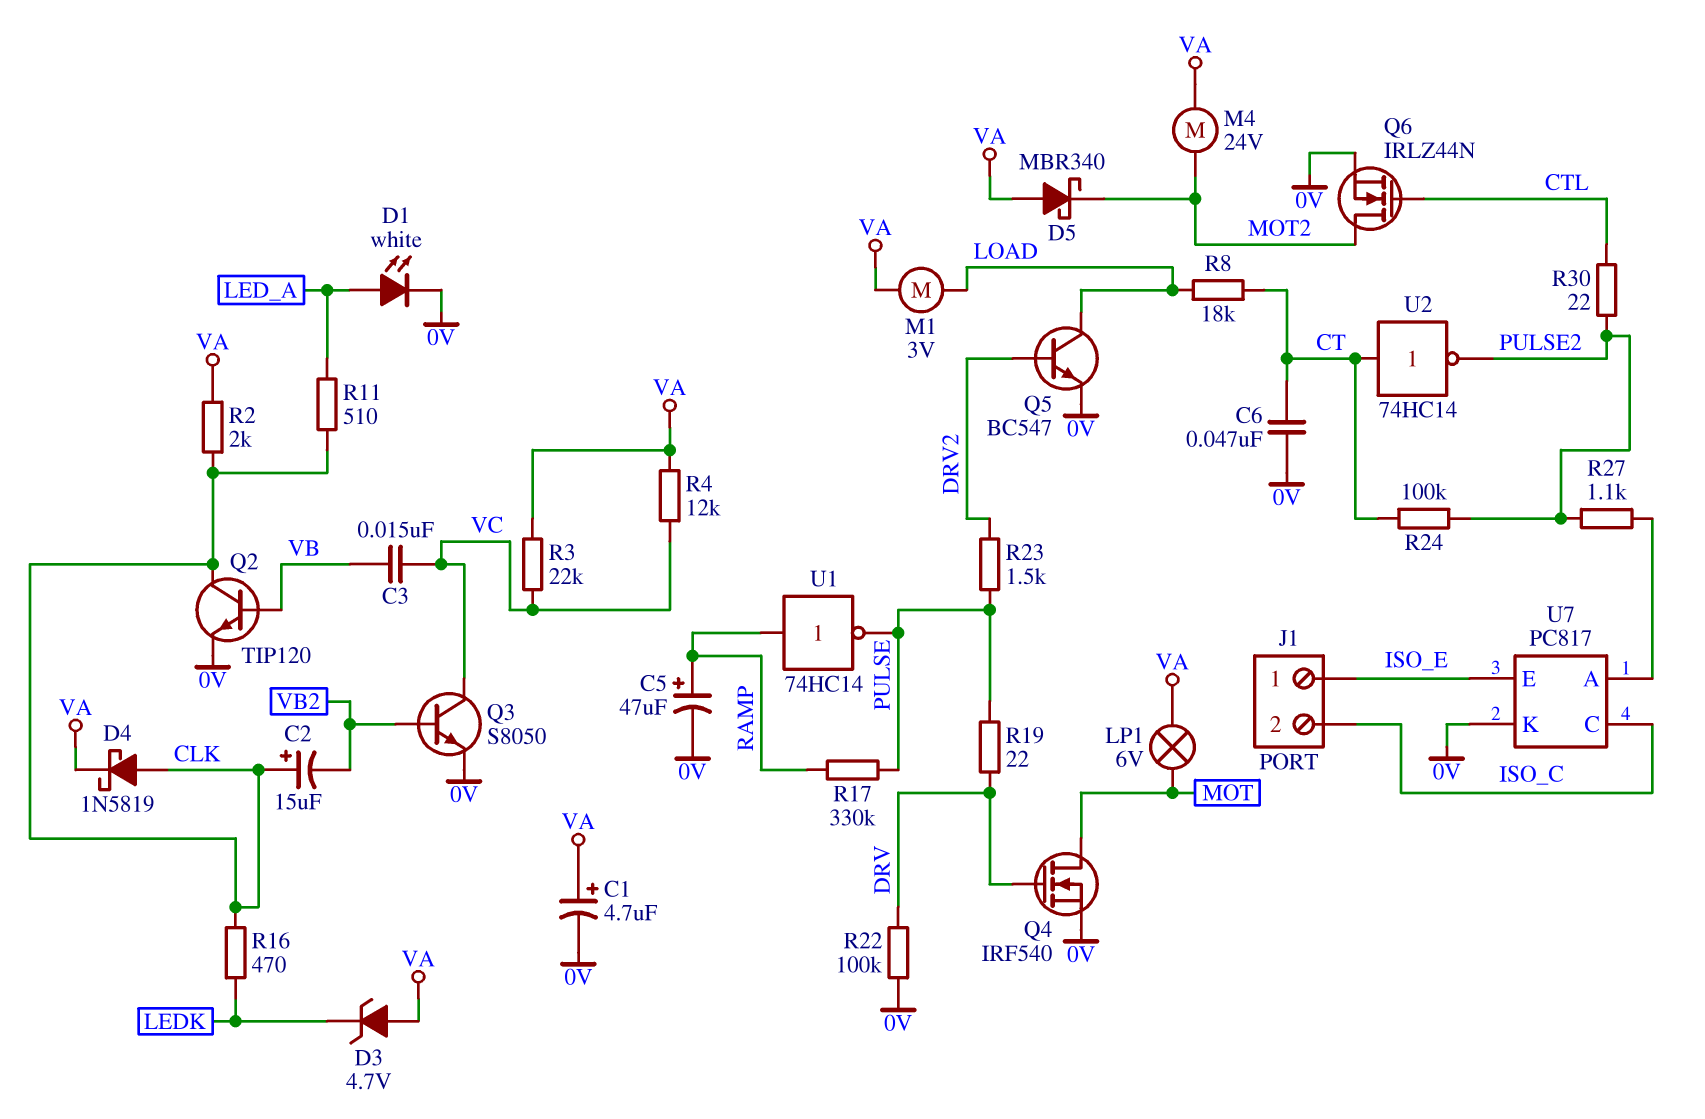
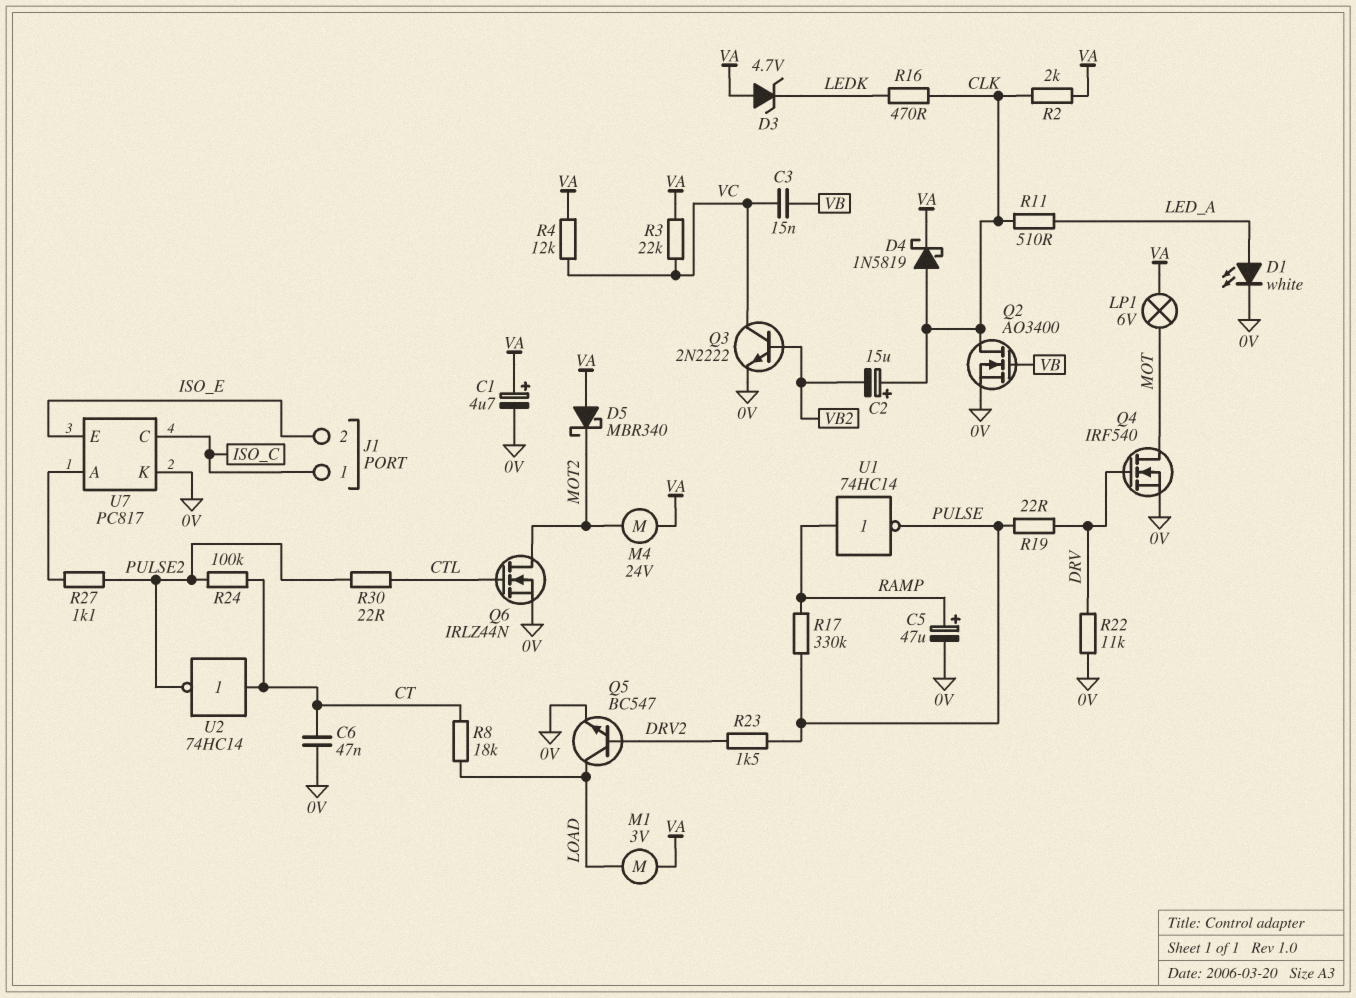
J1 pin 1: ISO_E -> ISO_C
J1 pin 2: ISO_C -> ISO_E
Q2: NPN TIP120 (B VB, C CLK, E 0V) -> NMOS AO3400 (G VB, D CLK, S 0V)
Q3: NPN S8050 (B VB2, C VC, E 0V) -> NPN 2N2222 (B VB2, C VC, E 0V)
R22: 100k (0V, DRV) -> 11k (0V, DRV)

